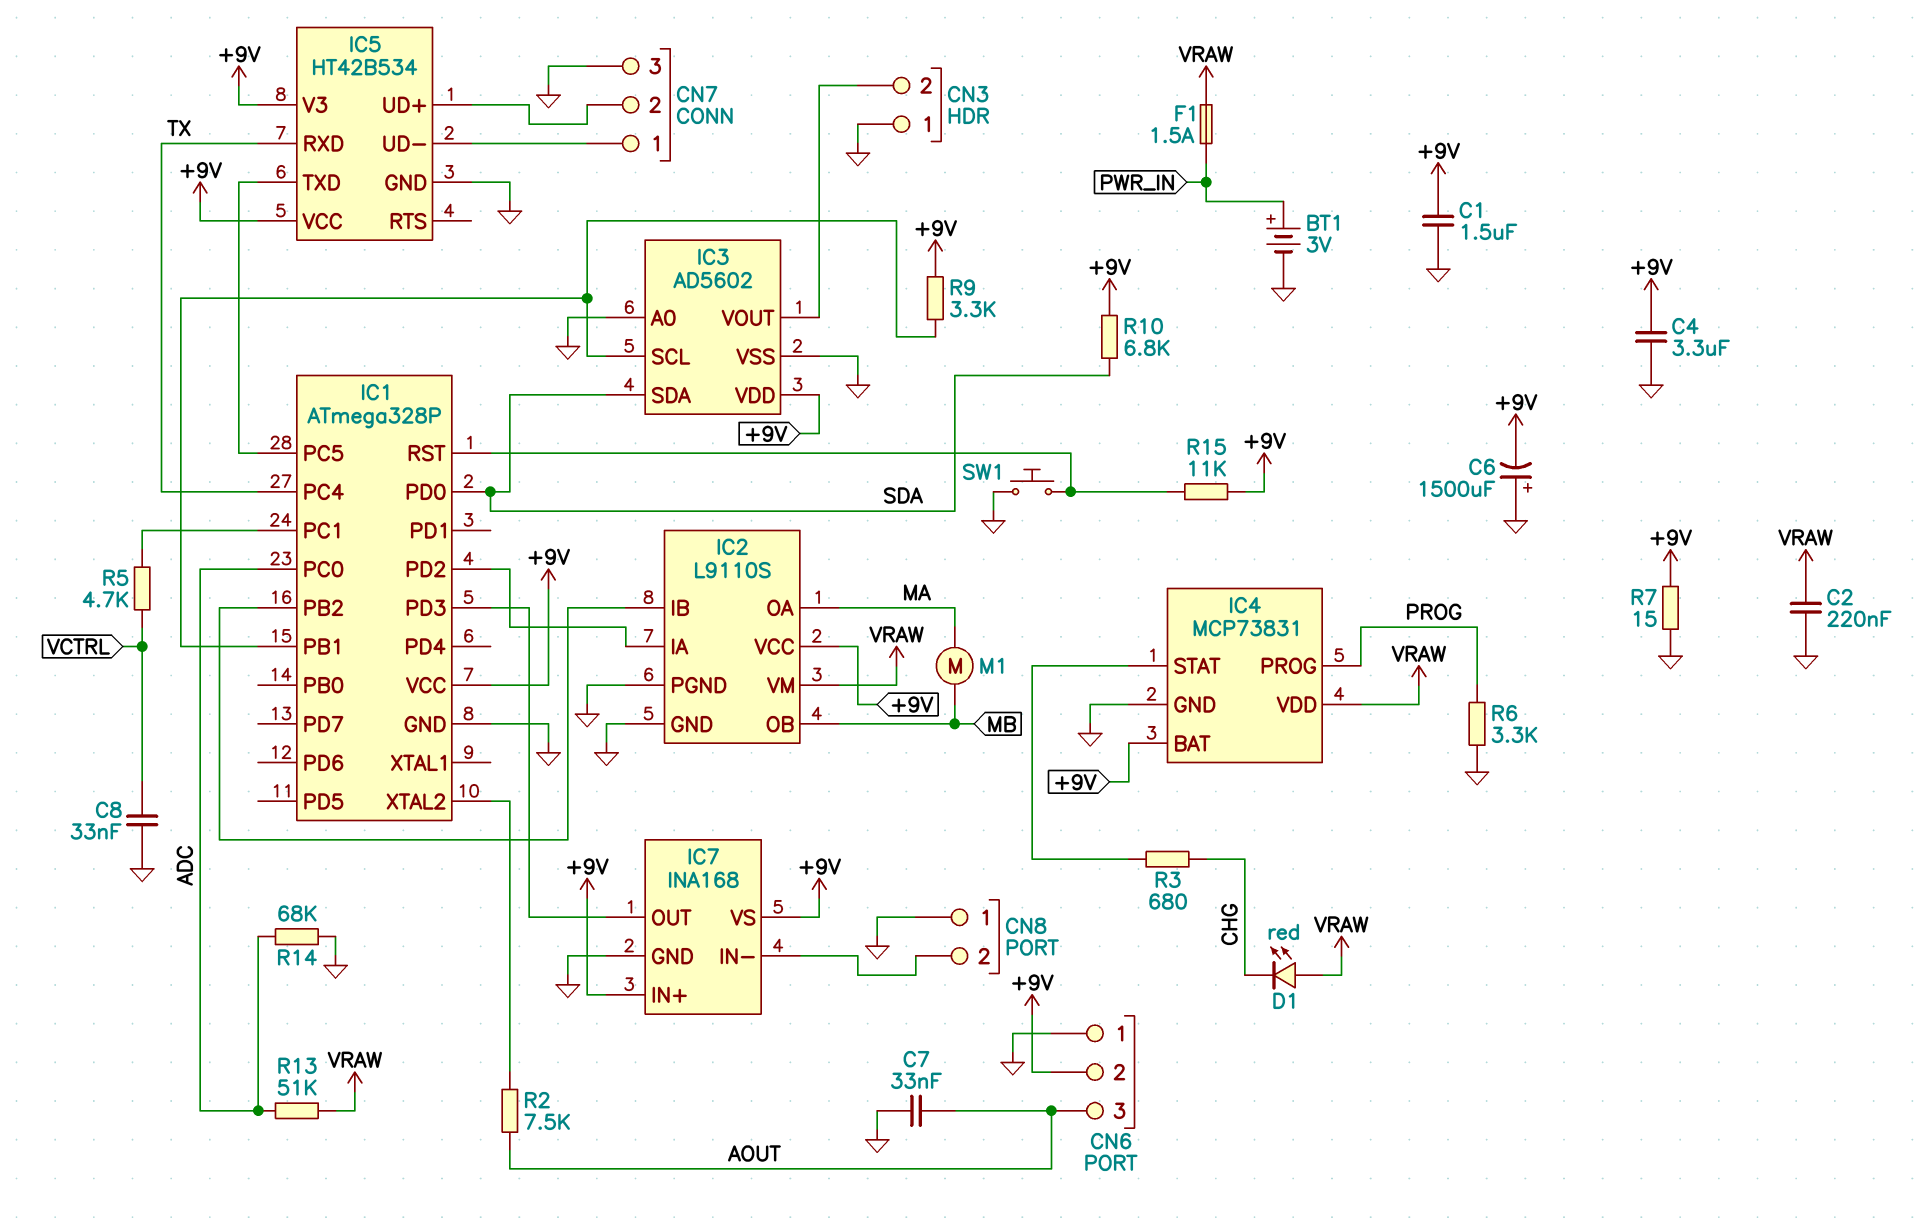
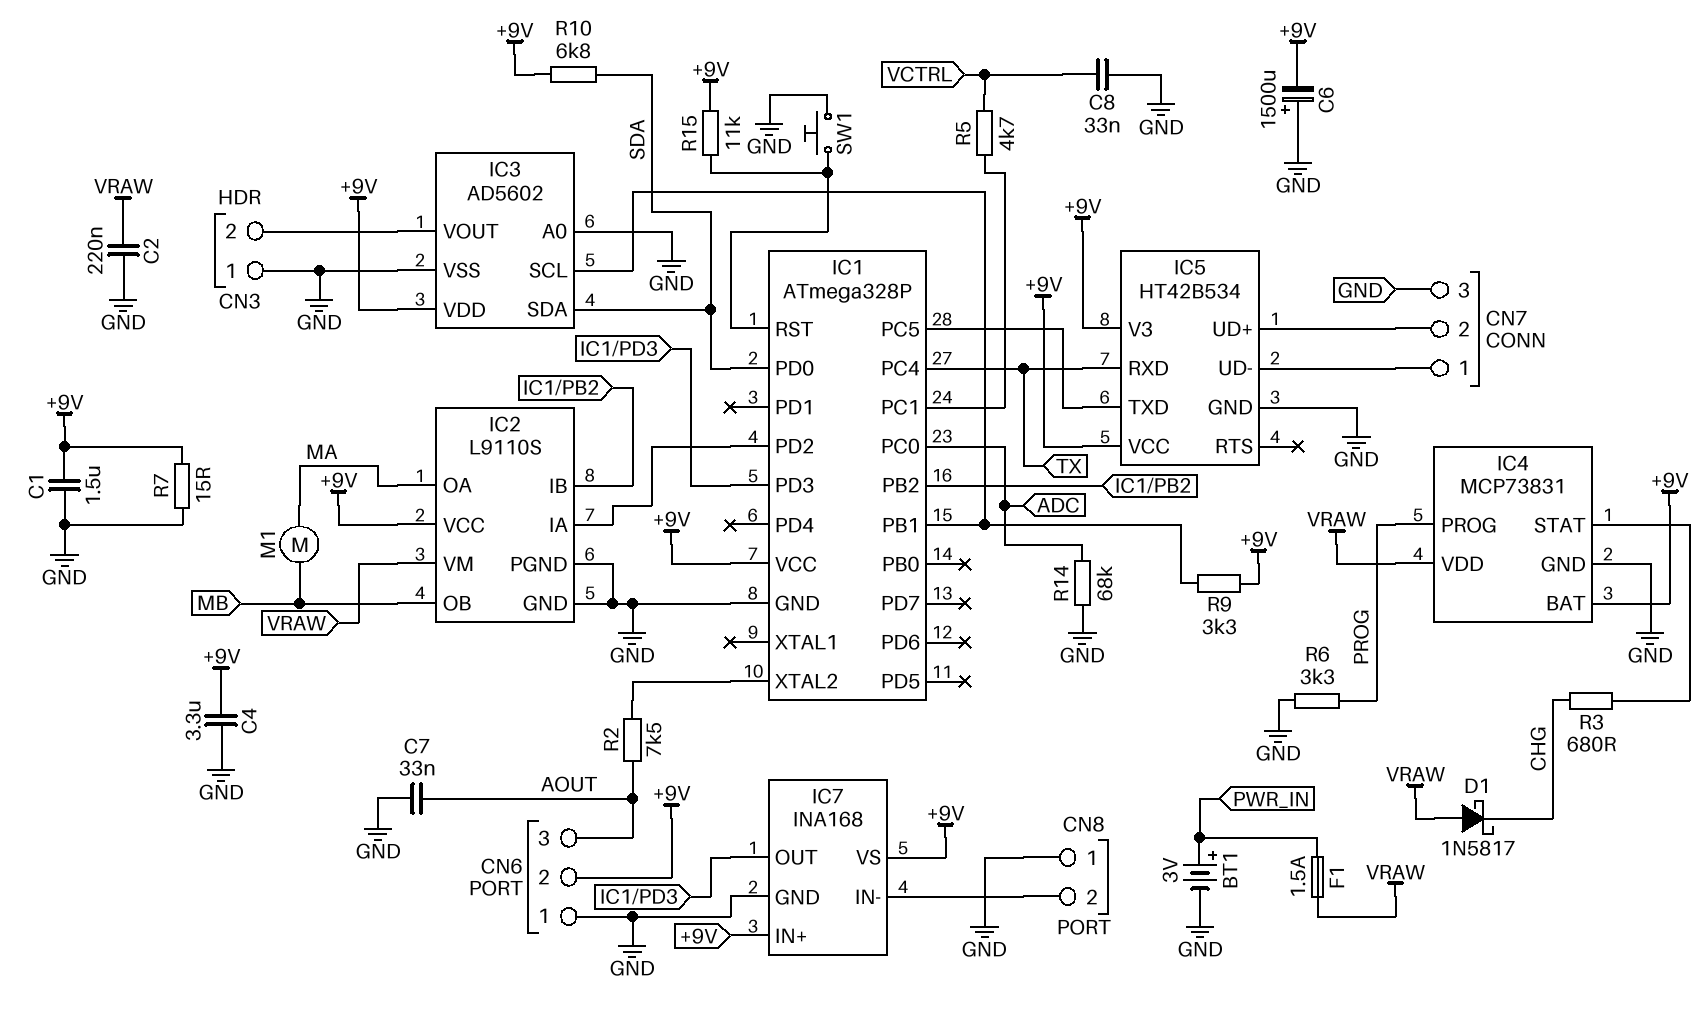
D1: LED red (A VRAW, K CHG) -> schottky 1N5817 (A VRAW, K CHG)
R13: 51k (ADC, VRAW) -> none

